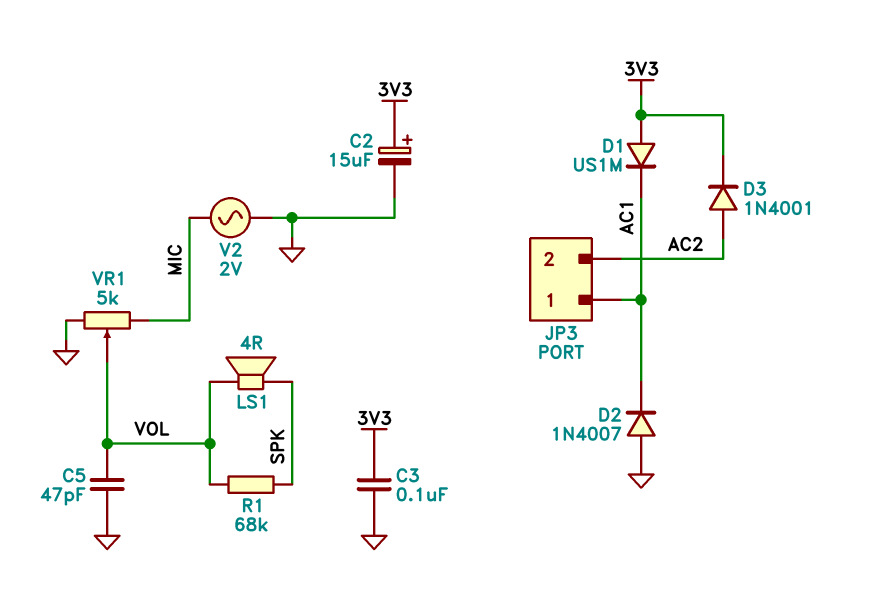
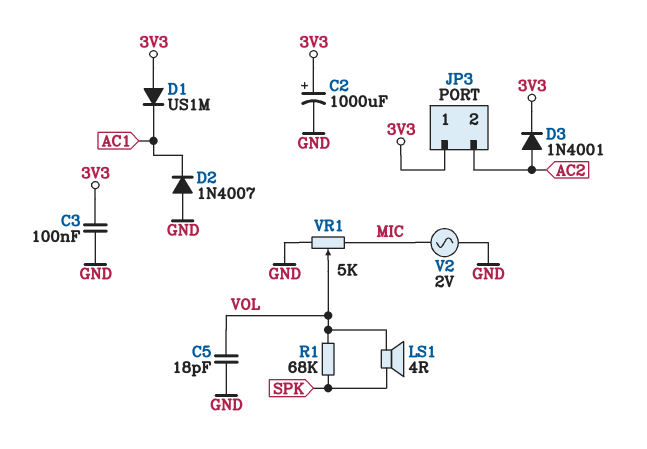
C2: 15uF (plus 3V3, minus GND) -> 1000uF (plus 3V3, minus GND)
C5: 47pF (GND, VOL) -> 18pF (GND, VOL)
JP3 pin 1: AC1 -> 3V3

